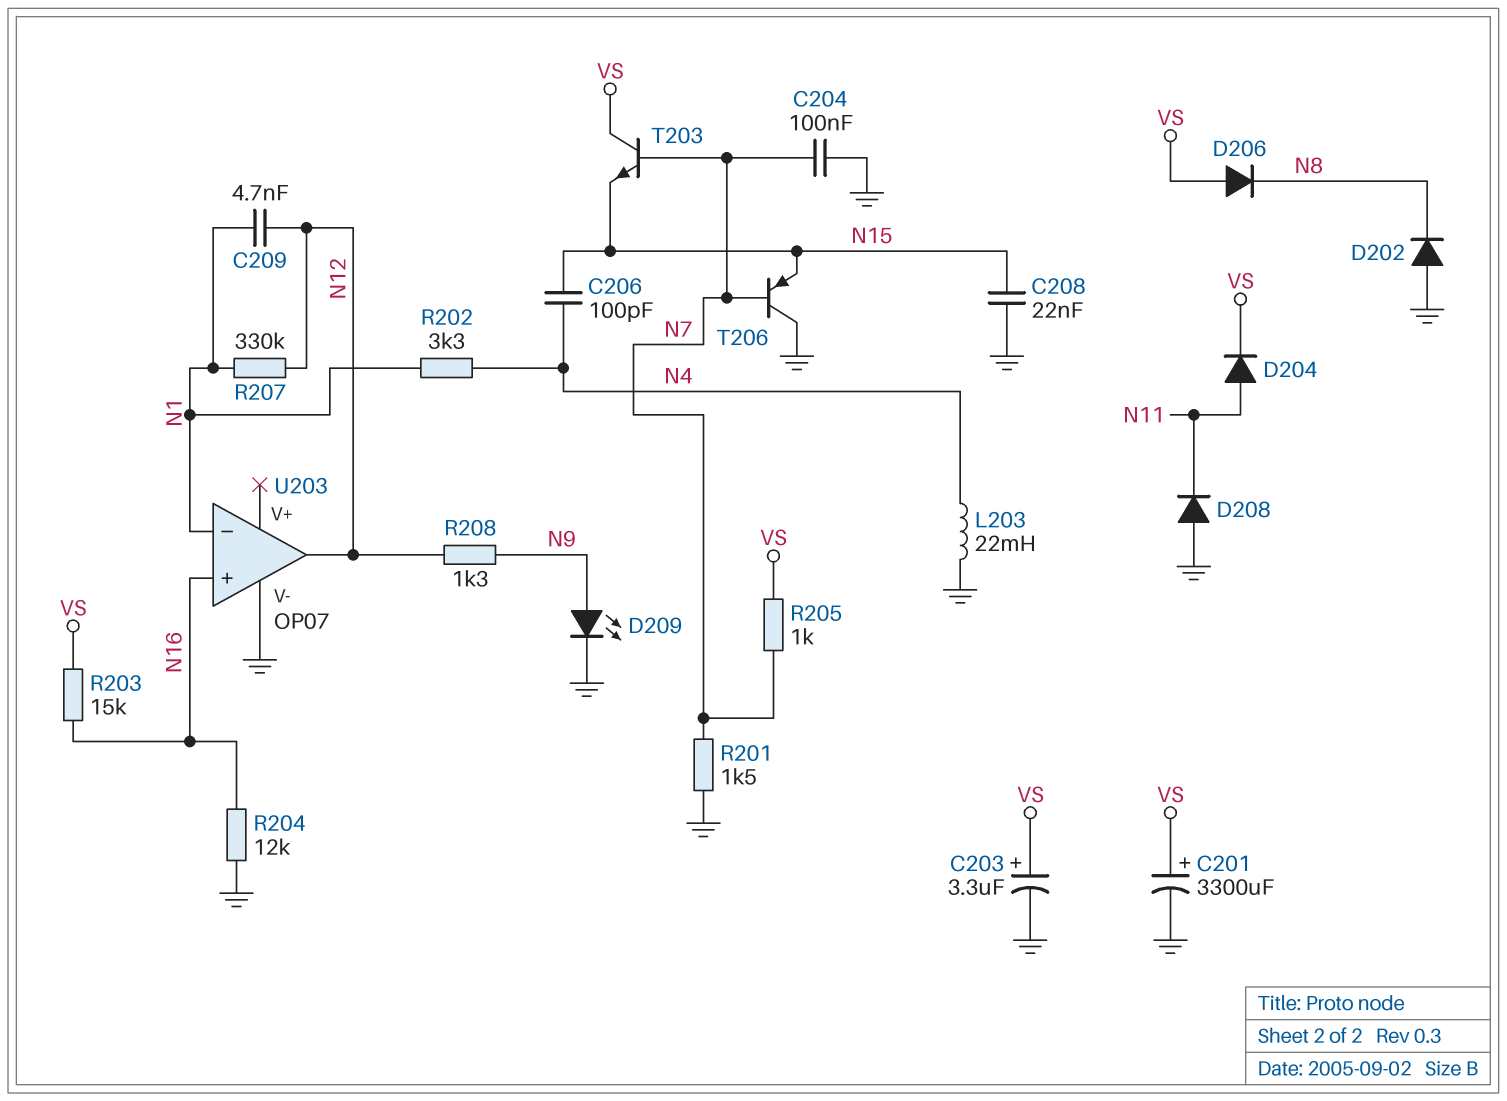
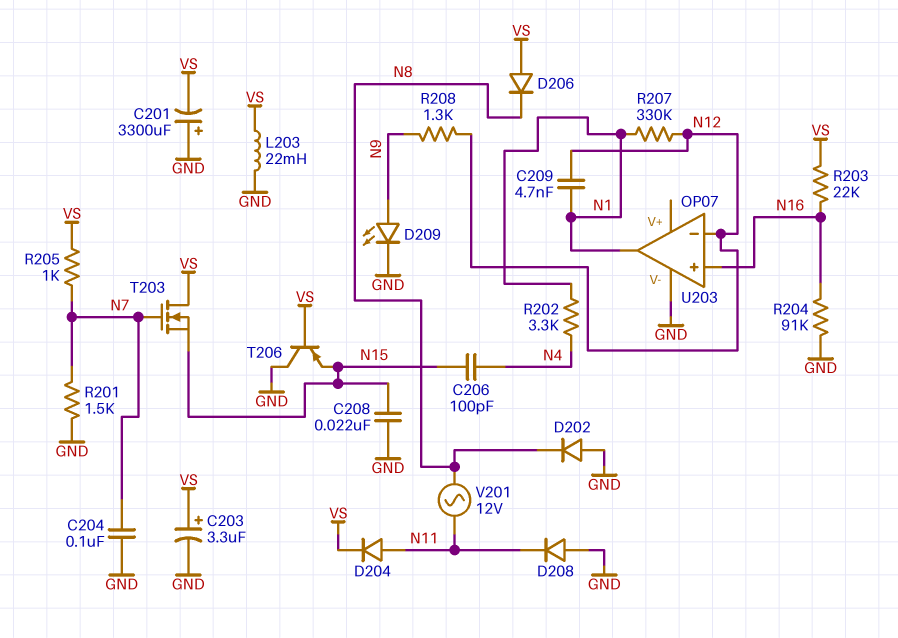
C201: 3300uF (plus VS, minus GND) -> 3300uF (plus GND, minus VS)
L203: 22mH (GND, N4) -> 22mH (GND, VS)
R203: 15k (N16, VS) -> 22k (N16, VS)
R204: 12k (GND, N16) -> 91k (GND, N16)
T203: NPN (B N7, C VS, E N15) -> NMOS (G N7, D VS, S N15)
T206: PNP (B N7, C GND, E N15) -> PNP (B VS, C GND, E N15)
U203 pin in-: N1 -> N12
U203 pin out: N12 -> N1
V201: none -> AC 12V (N8, N11)

